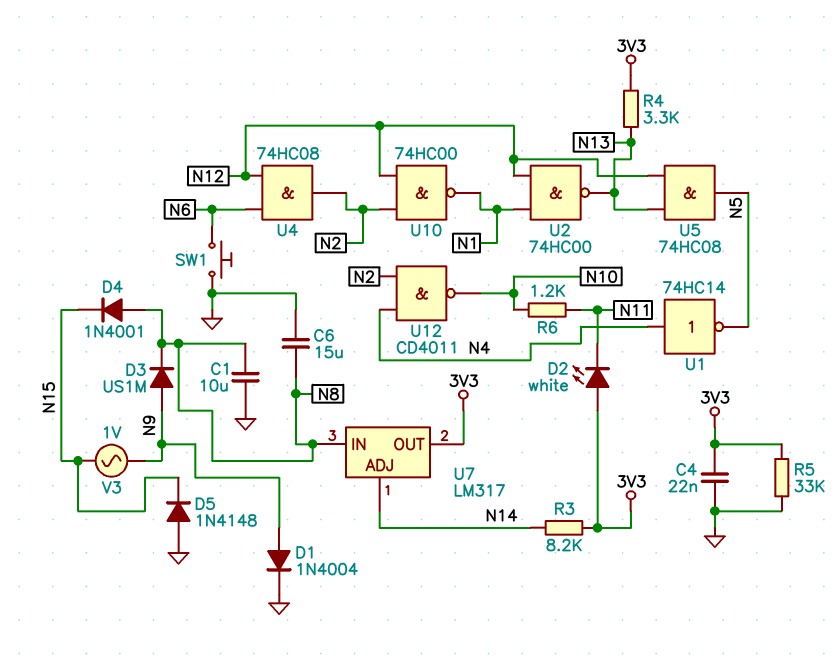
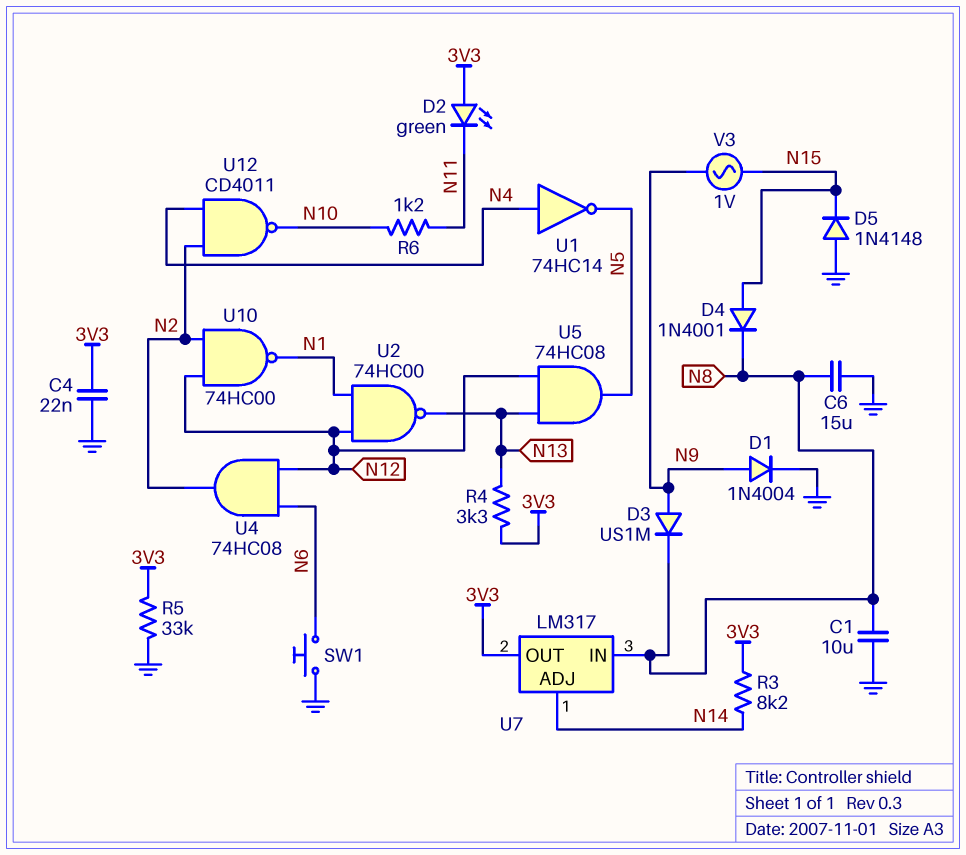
D2: LED white (A 3V3, K N11) -> LED green (A 3V3, K N11)
D4: diode 1N4001 (A N8, K N15) -> diode 1N4001 (A N15, K N8)

